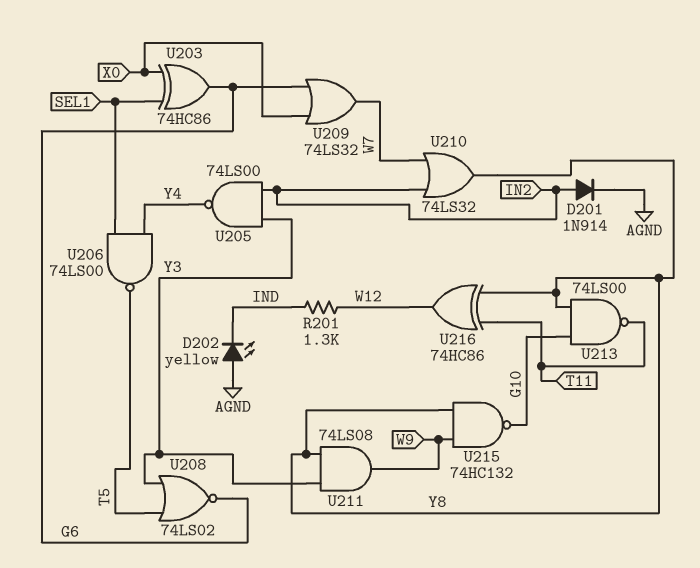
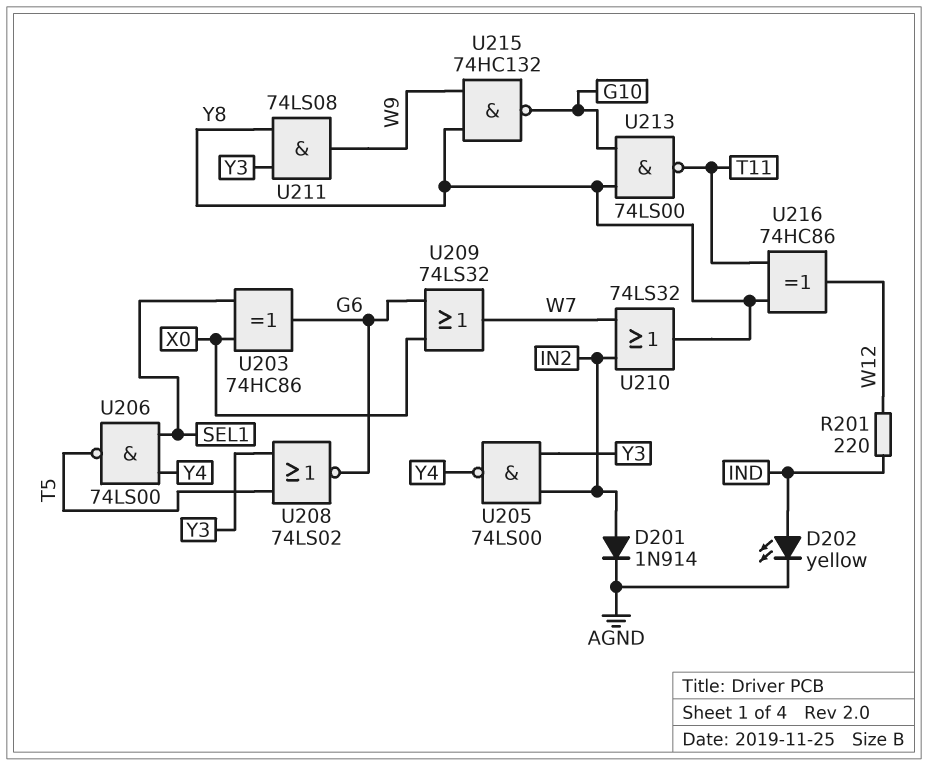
D202: LED yellow (A AGND, K IND) -> LED yellow (A IND, K AGND)
R201: 1.3k (IND, W12) -> 220 (IND, W12)

